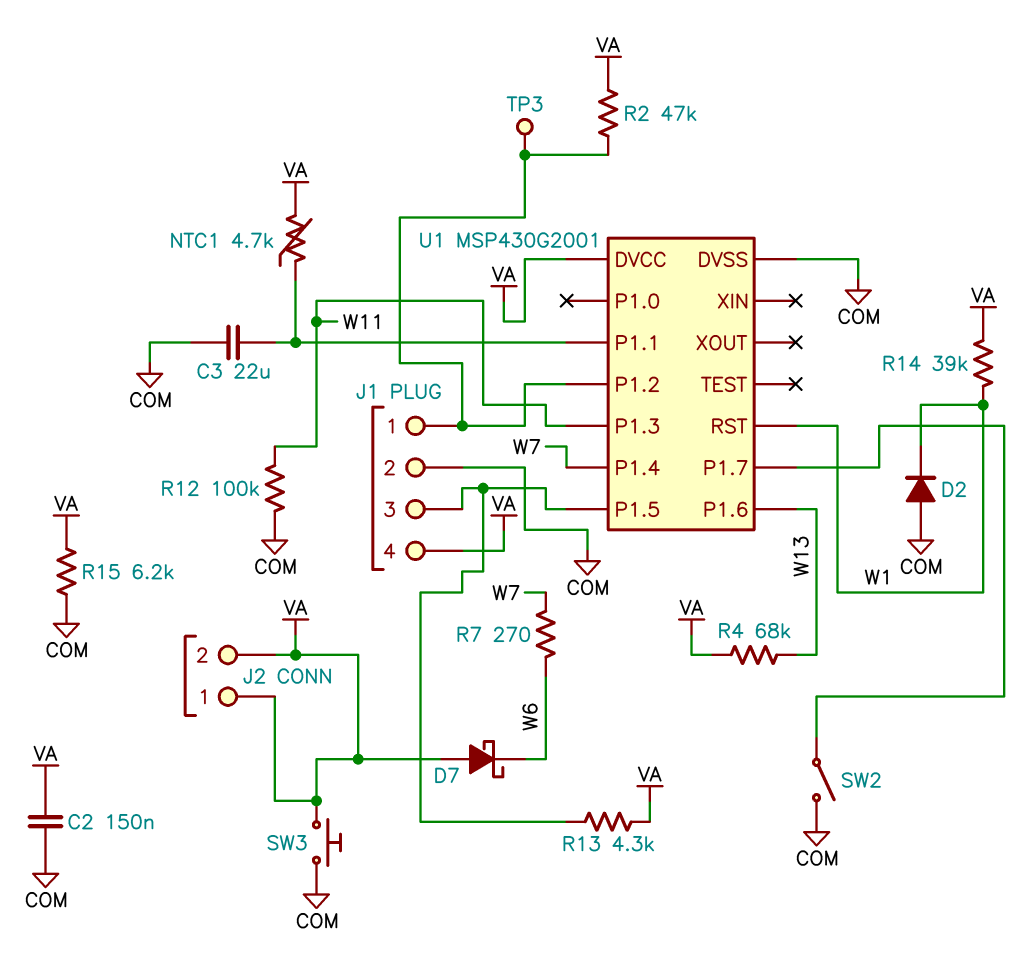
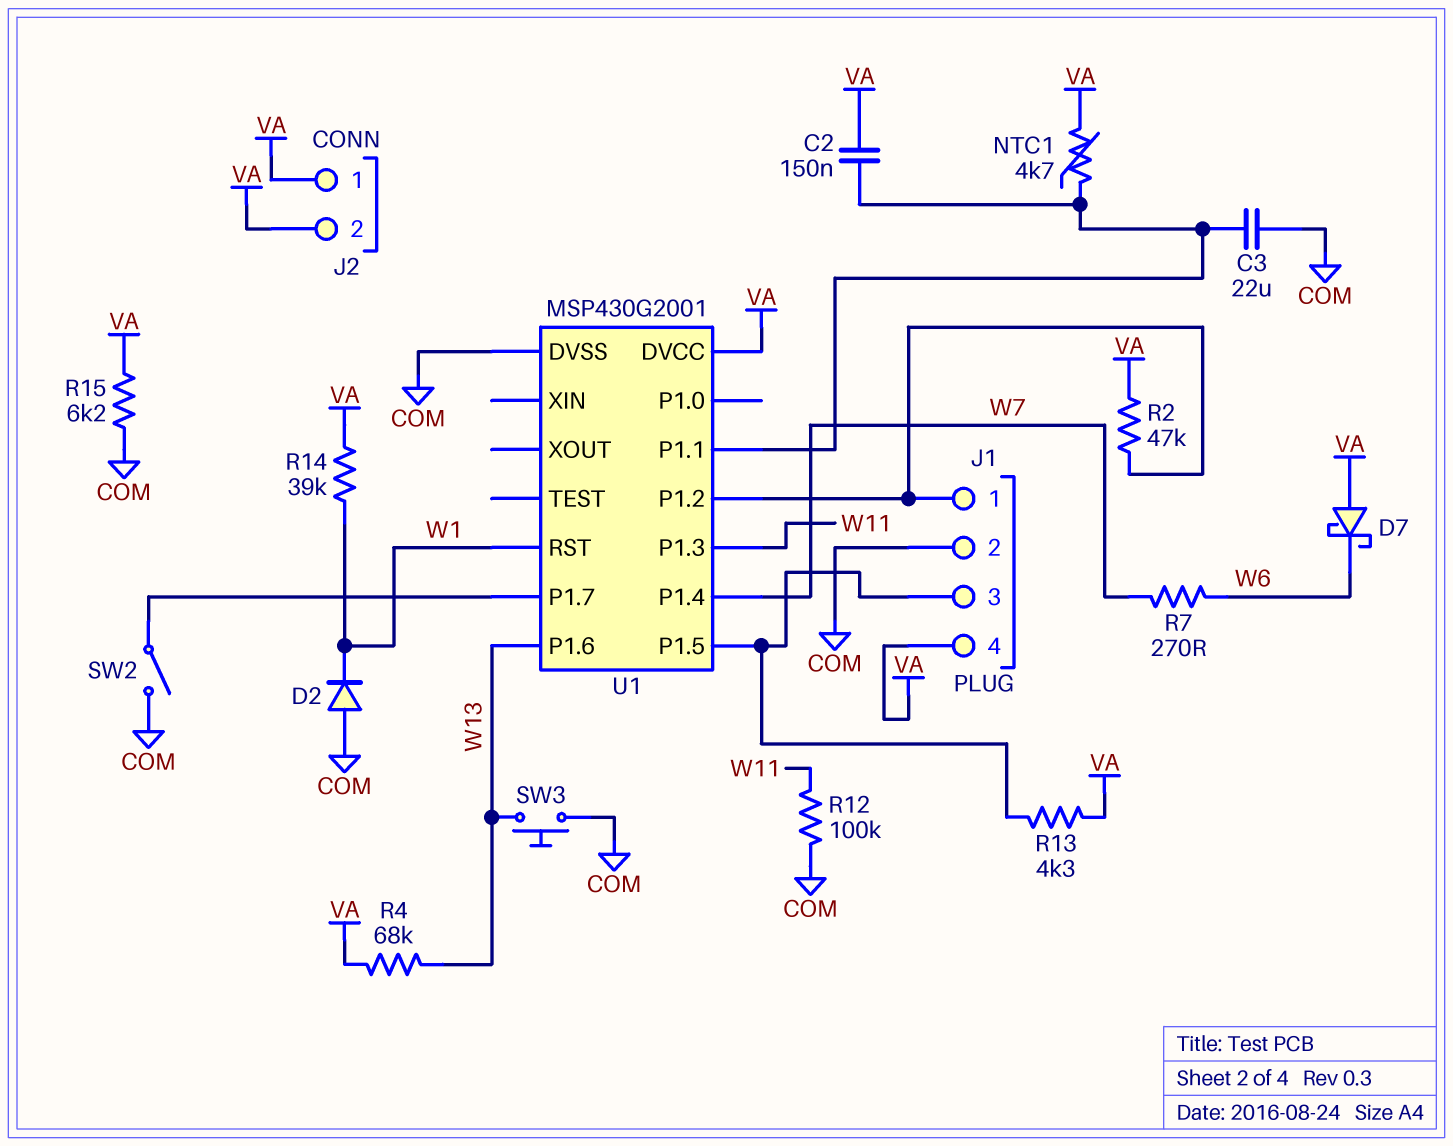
C2: 150nF (COM, VA) -> 150nF (U1/P1.1, VA)
SW3: button (COM, VA) -> button (COM, W13)
TP3: test point (J1/1) -> none

